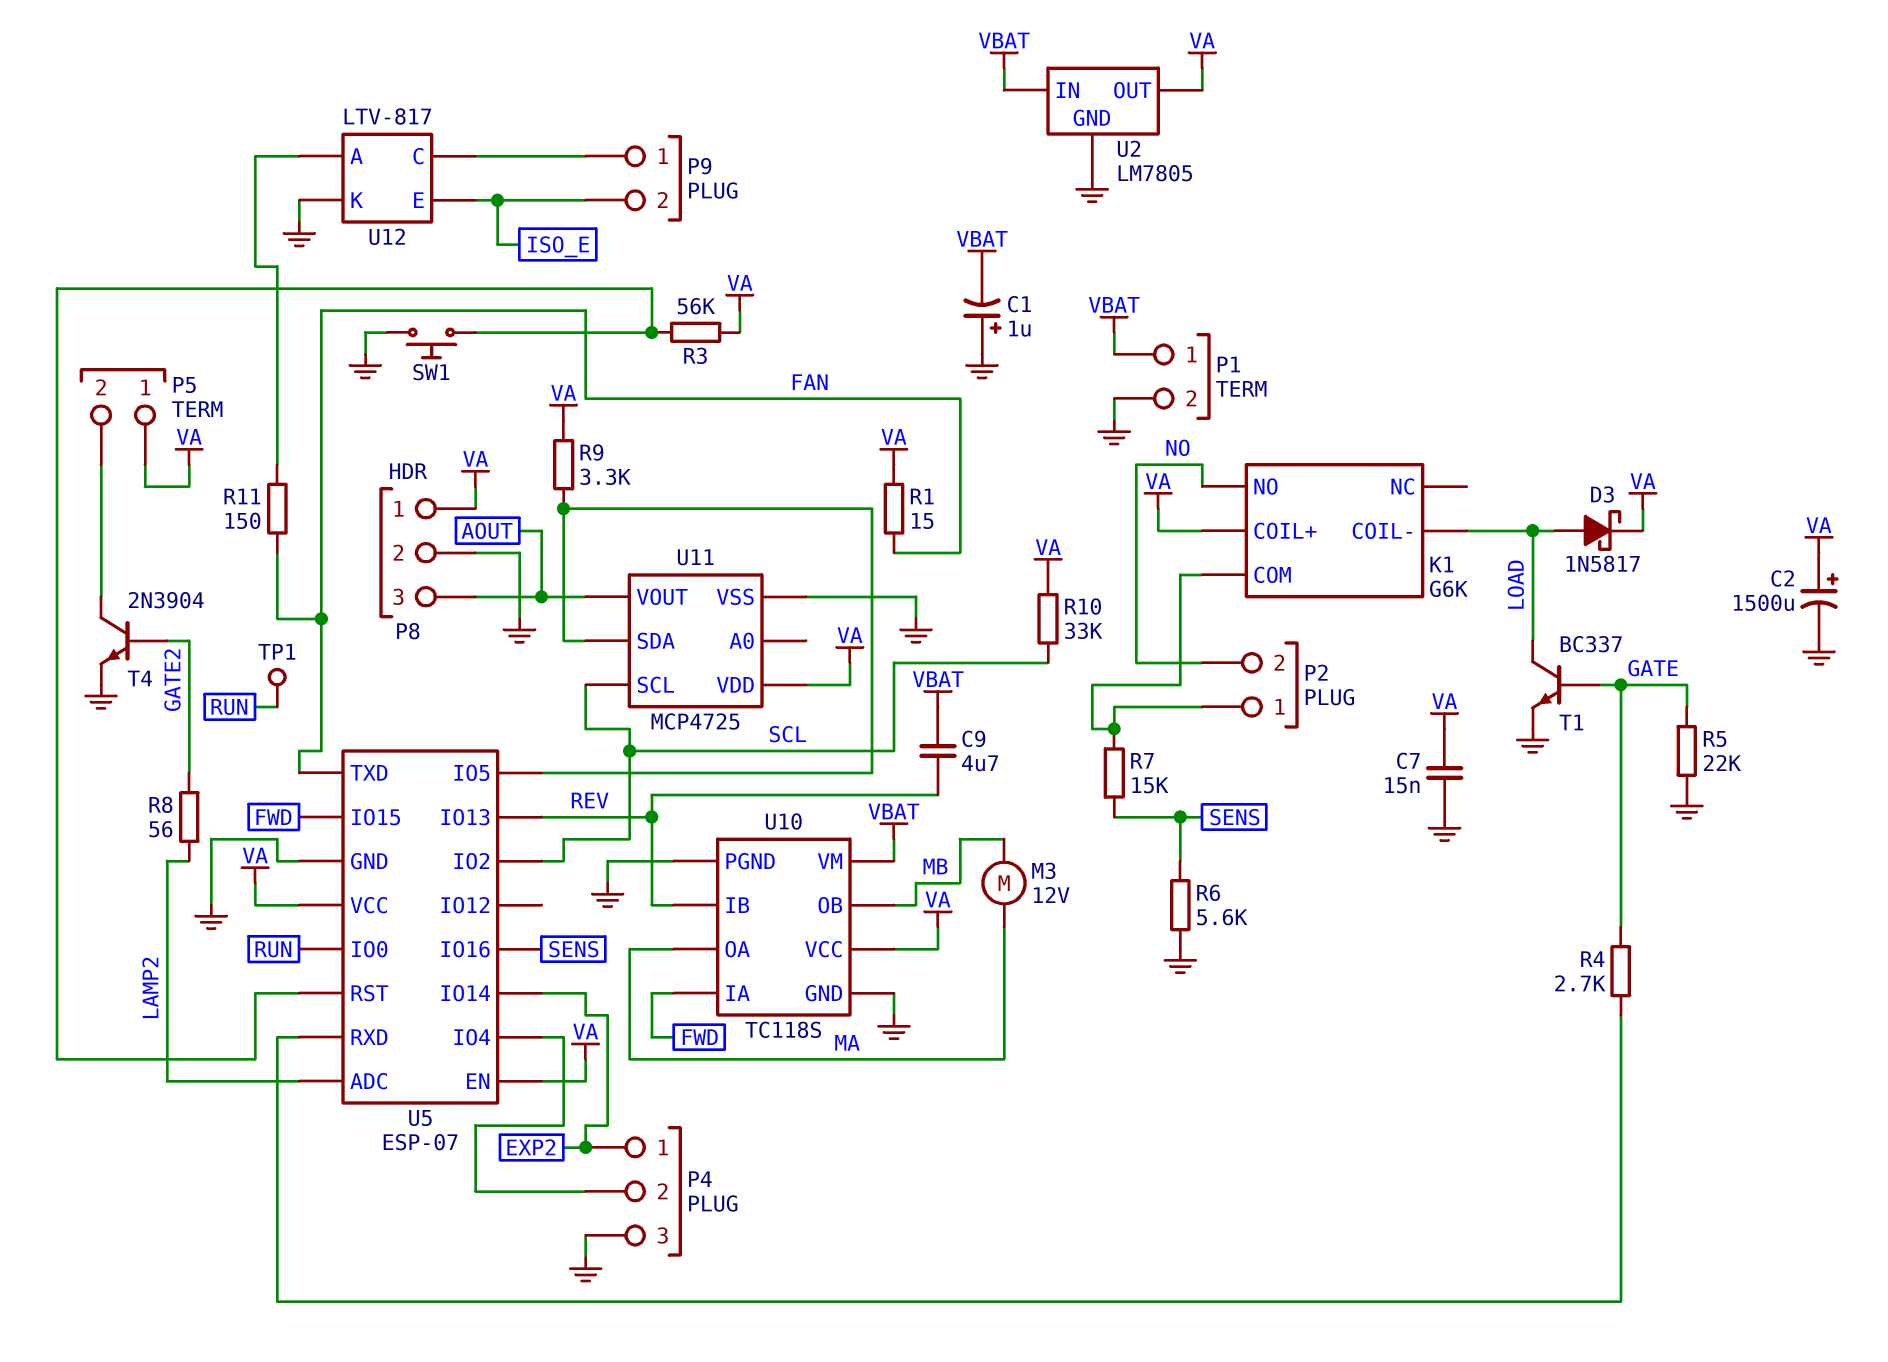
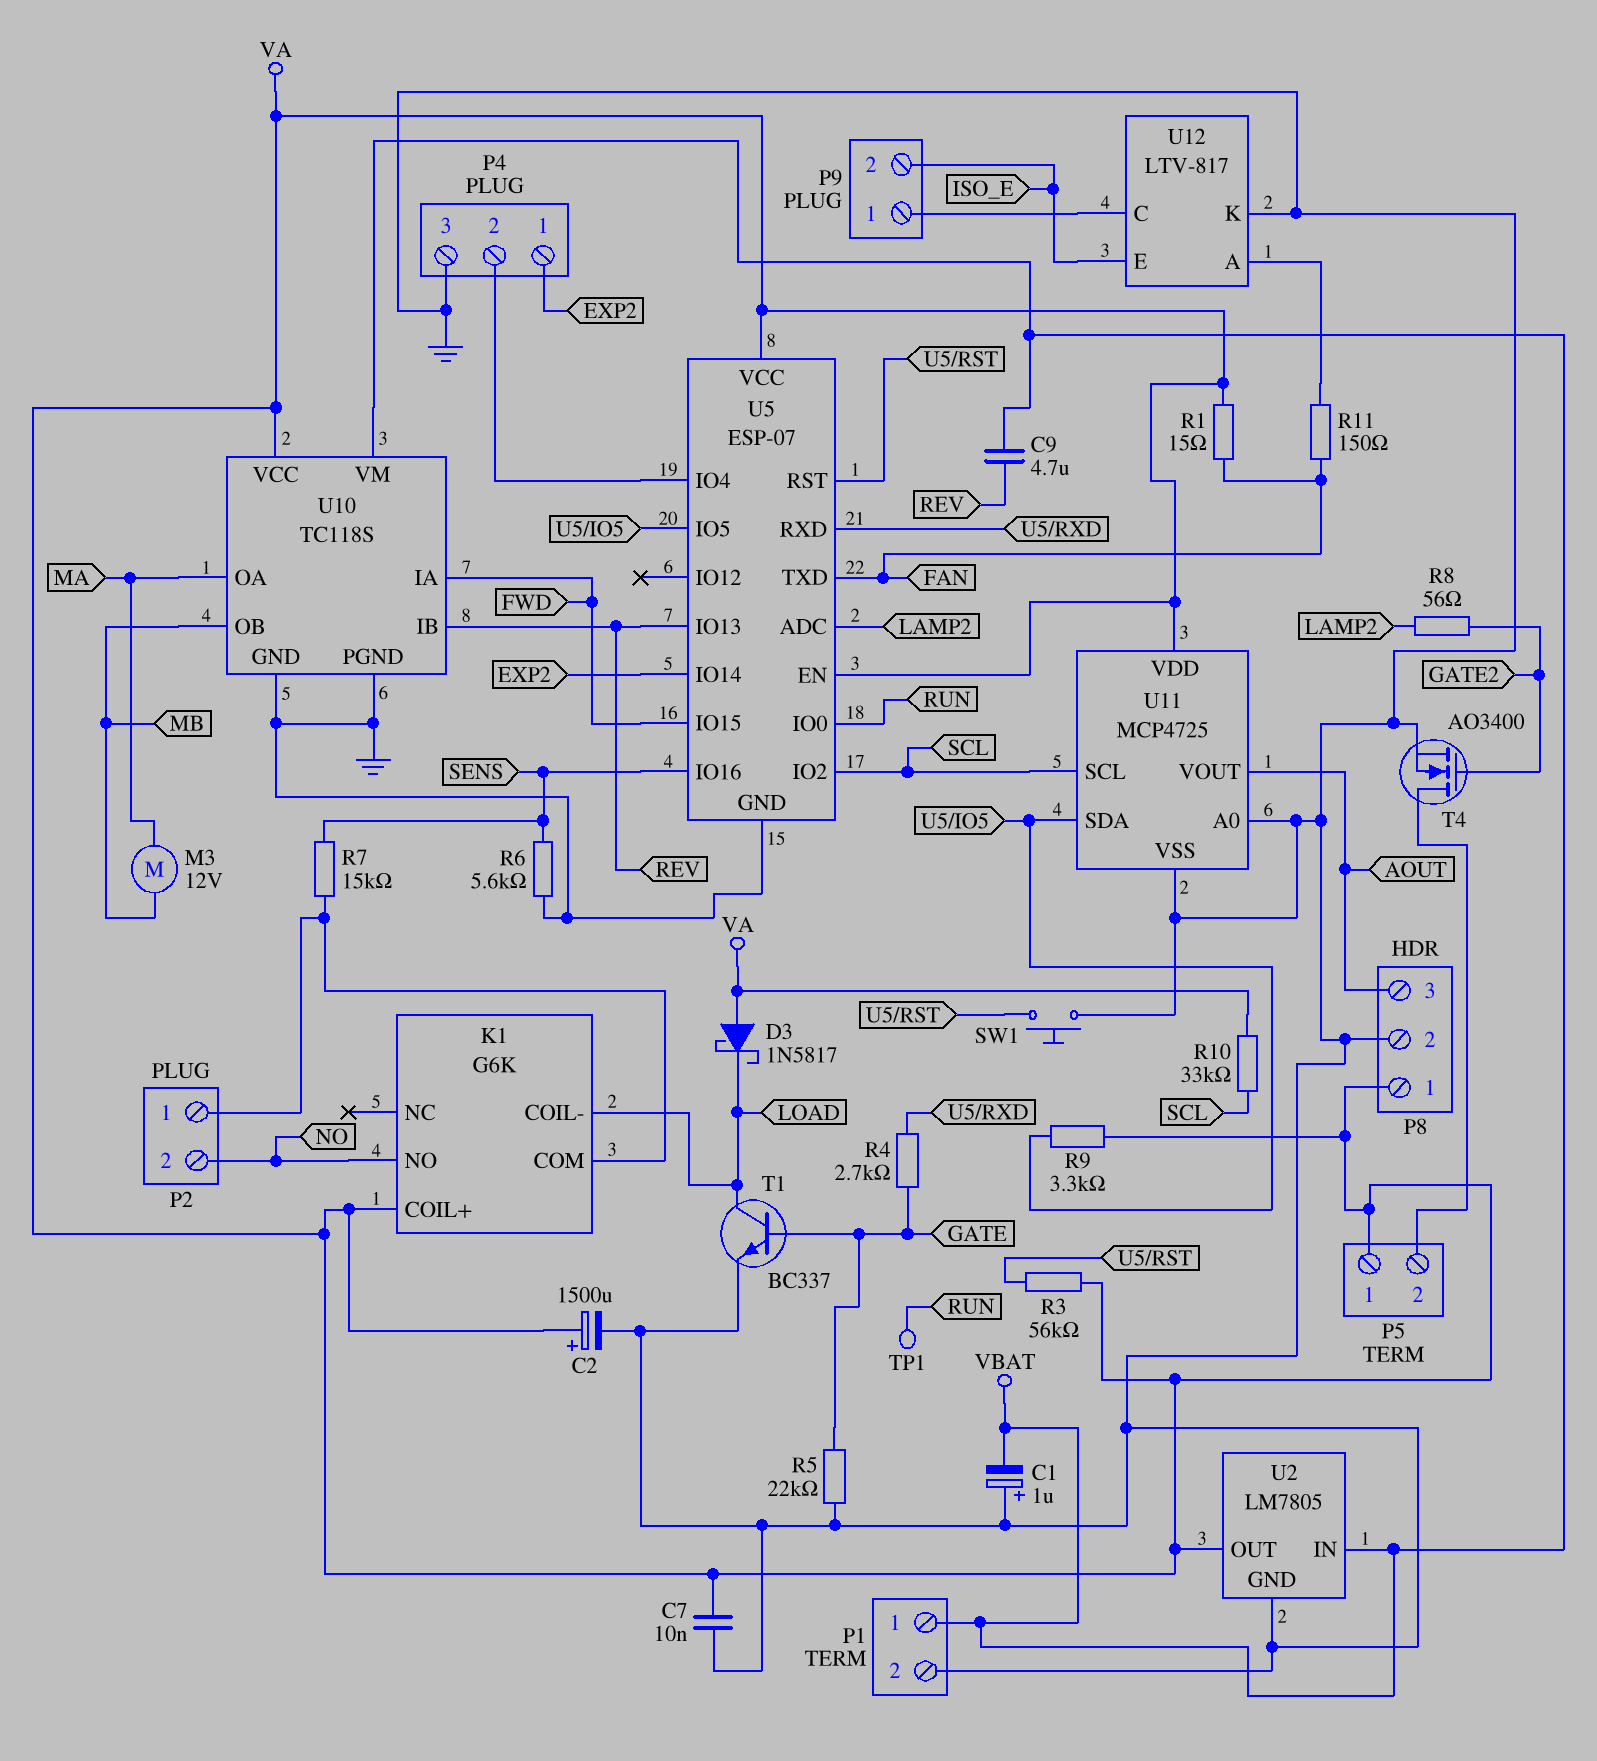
C7: 15nF (GND, VA) -> 10nF (GND, VA)
D3: schottky 1N5817 (A LOAD, K VA) -> schottky 1N5817 (A VA, K LOAD)
T4: NPN 2N3904 (B GATE2, C P5/2, E GND) -> NMOS AO3400 (G GATE2, D P5/2, S GND)
U11 pin A0: none -> GND

